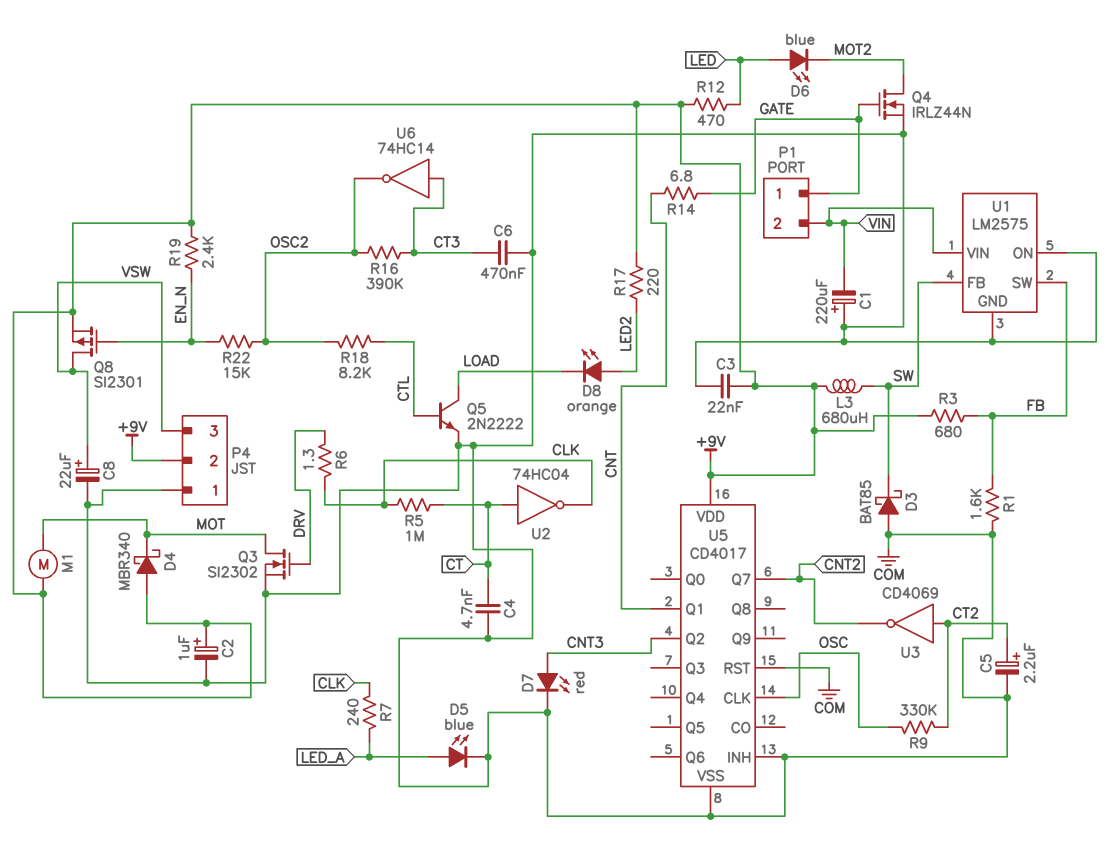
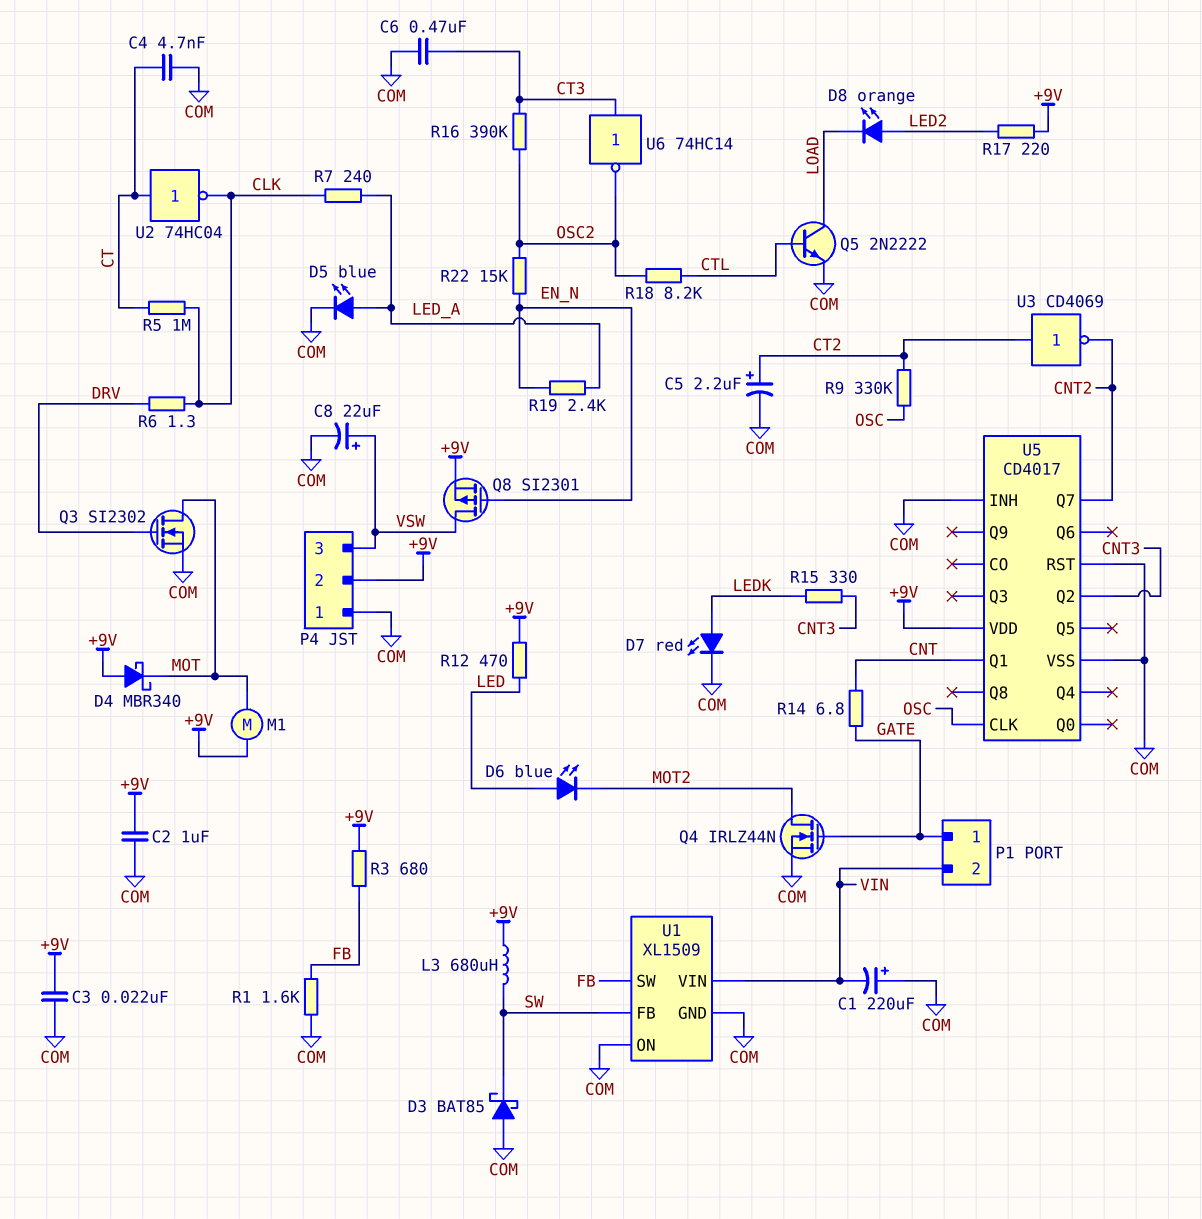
C2: 1uF (plus +9V, minus COM) -> 1uF (+9V, COM)
D7: LED red (A CNT3, K COM) -> LED red (A LEDK, K COM)
R15: none -> 330 (CNT3, LEDK)
R19: 2.4k (+9V, EN_N) -> 2.4k (EN_N, LED_A)
U1: LM2575 -> XL1509

